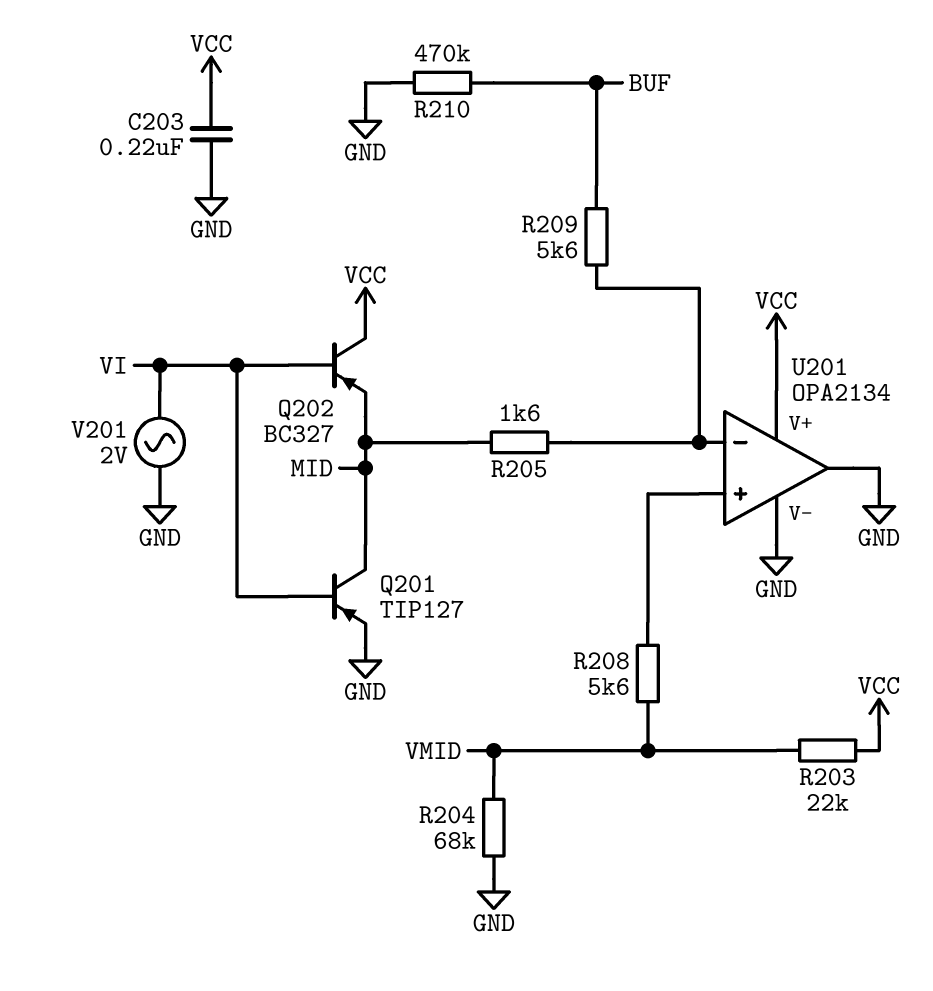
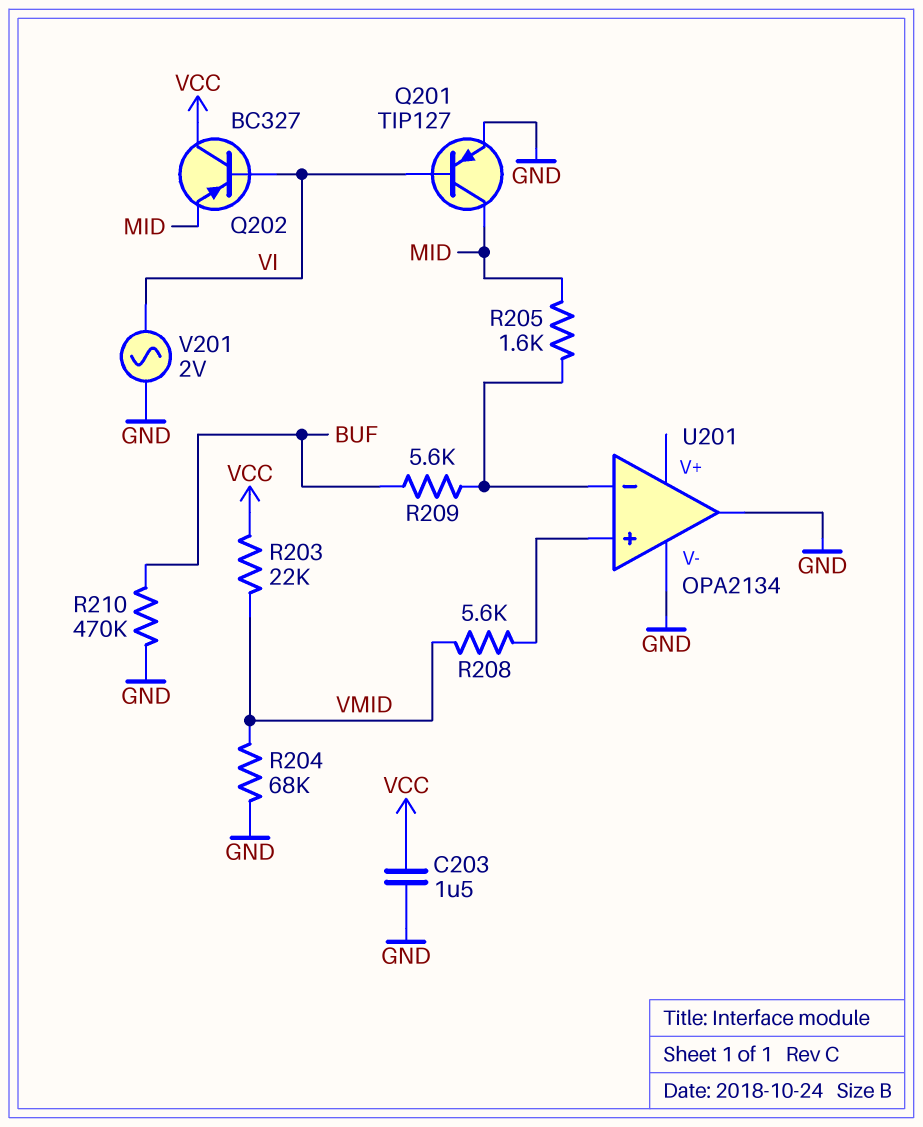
C203: 220nF (GND, VCC) -> 1.5uF (GND, VCC)
U201 pin V+: VCC -> none

